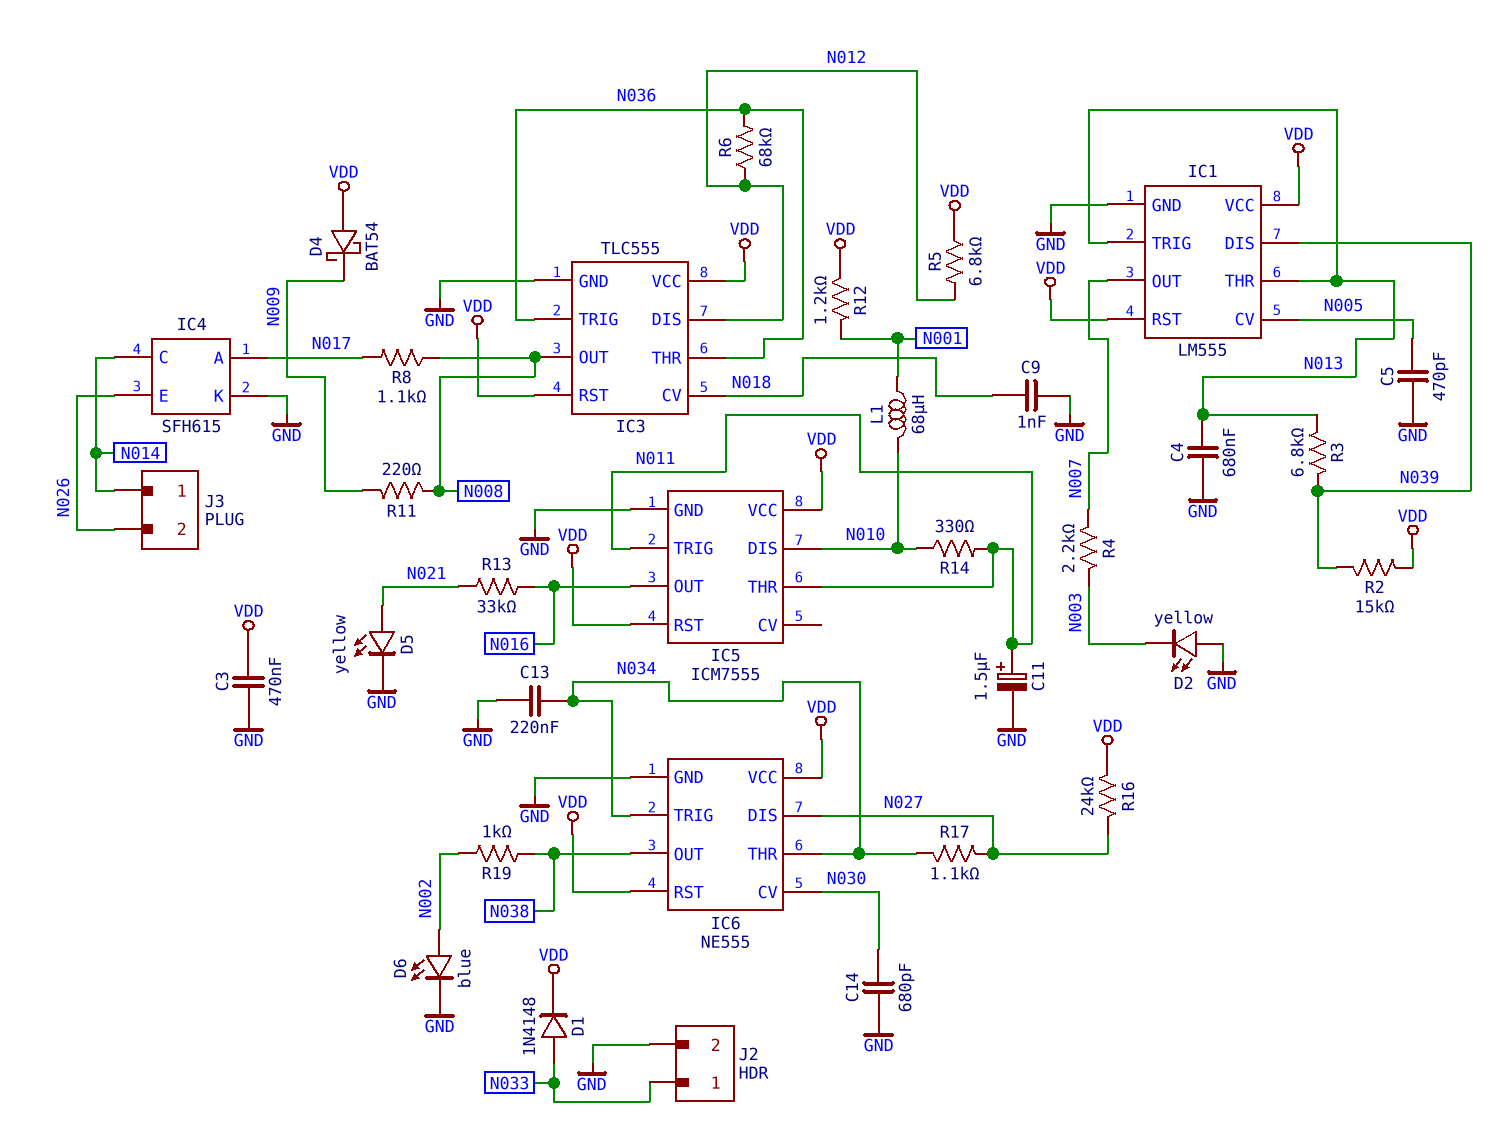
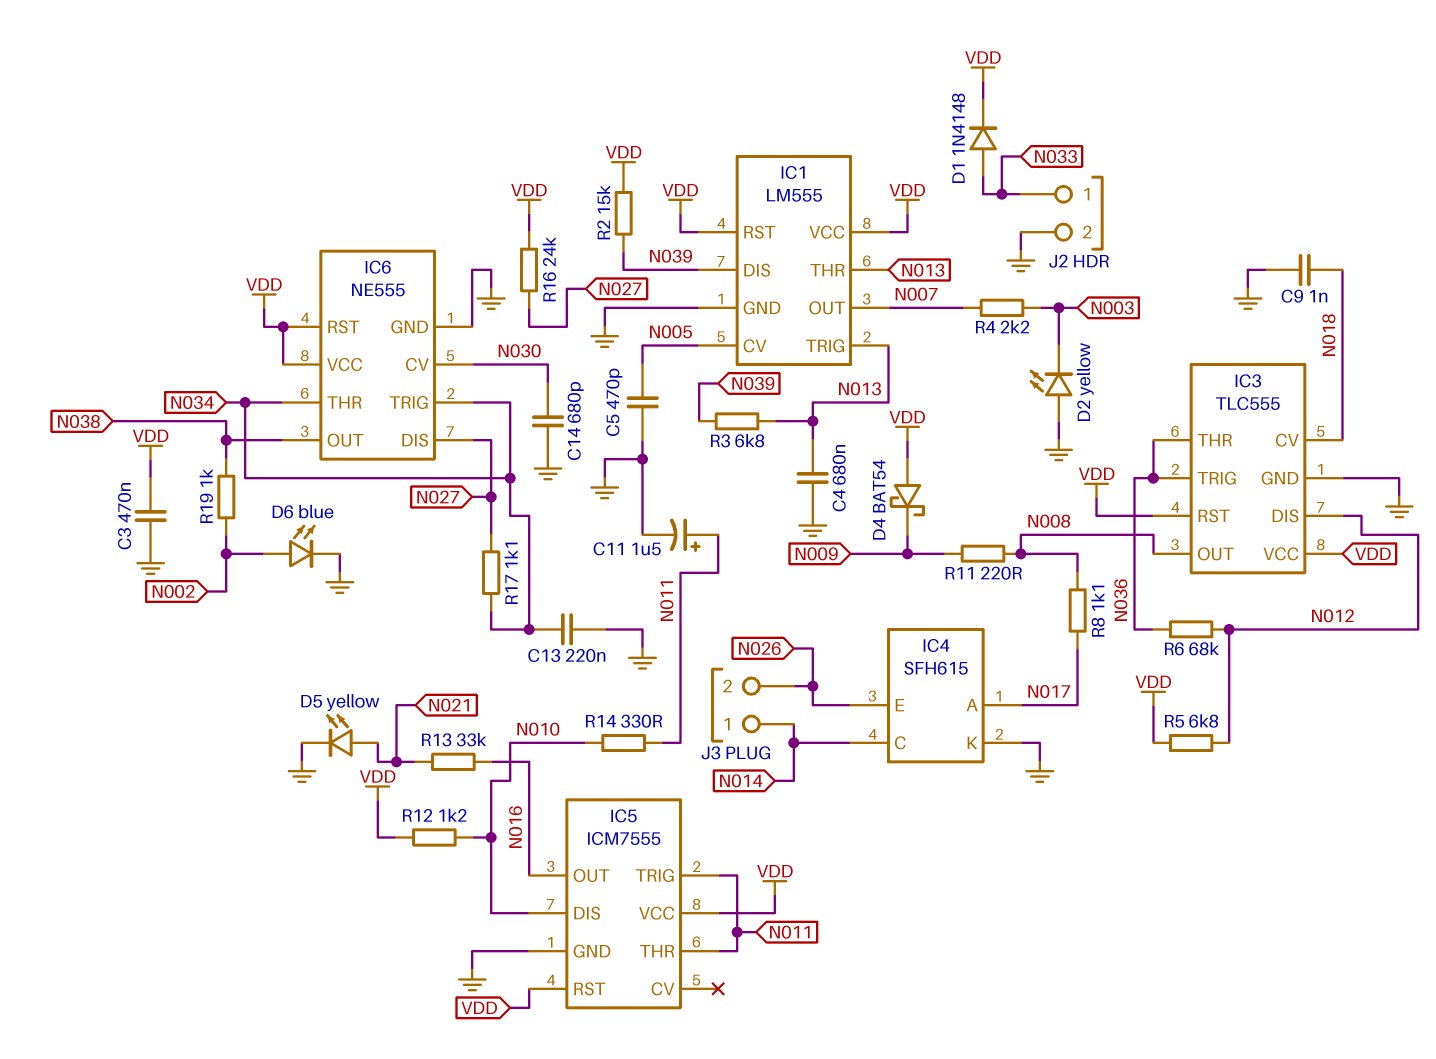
L1: 68uH (N001, N010) -> none
R12: 1.2k (N001, VDD) -> 1.2k (N010, VDD)

